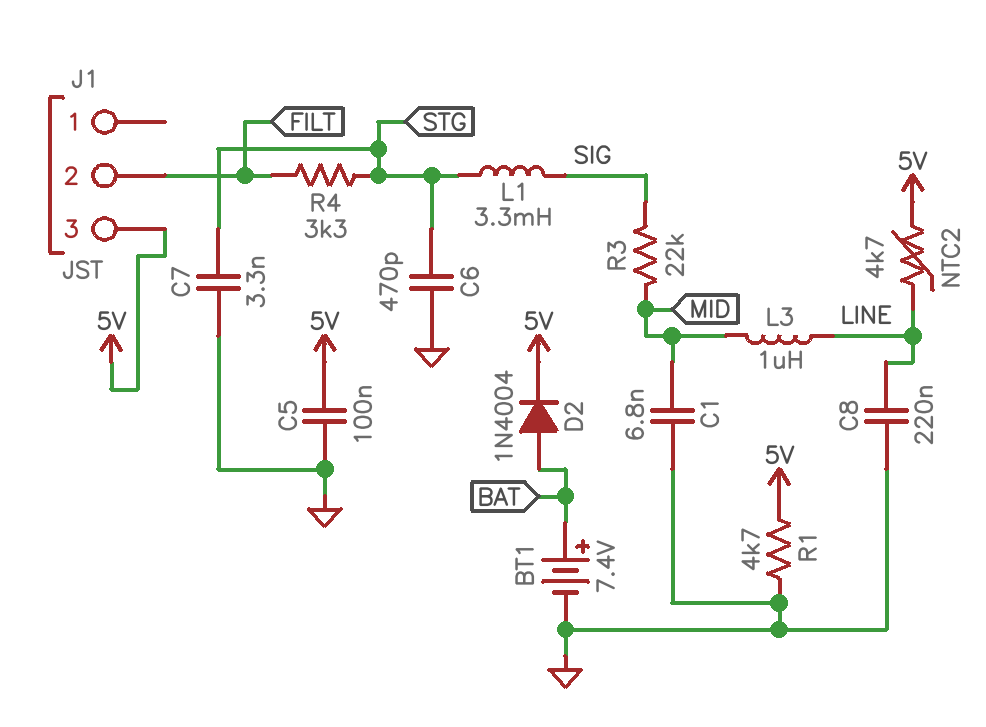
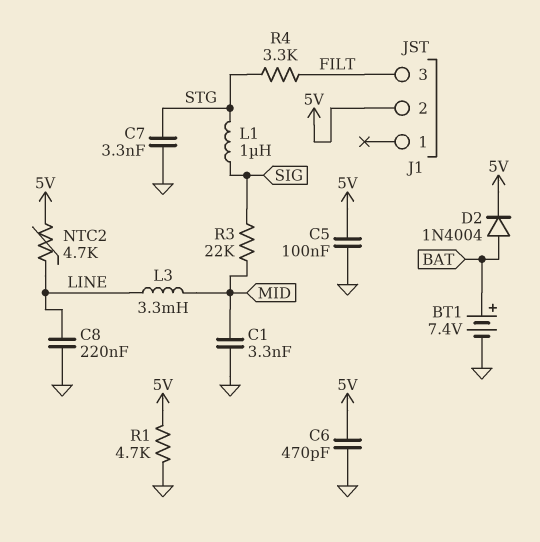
C1: 6.8nF (GND, MID) -> 3.3nF (GND, MID)
C6: 470pF (GND, STG) -> 470pF (5V, GND)
J1 pin 2: FILT -> 5V
J1 pin 3: 5V -> FILT
L1: 3.3mH (SIG, STG) -> 1uH (SIG, STG)
L3: 1uH (LINE, MID) -> 3.3mH (LINE, MID)

